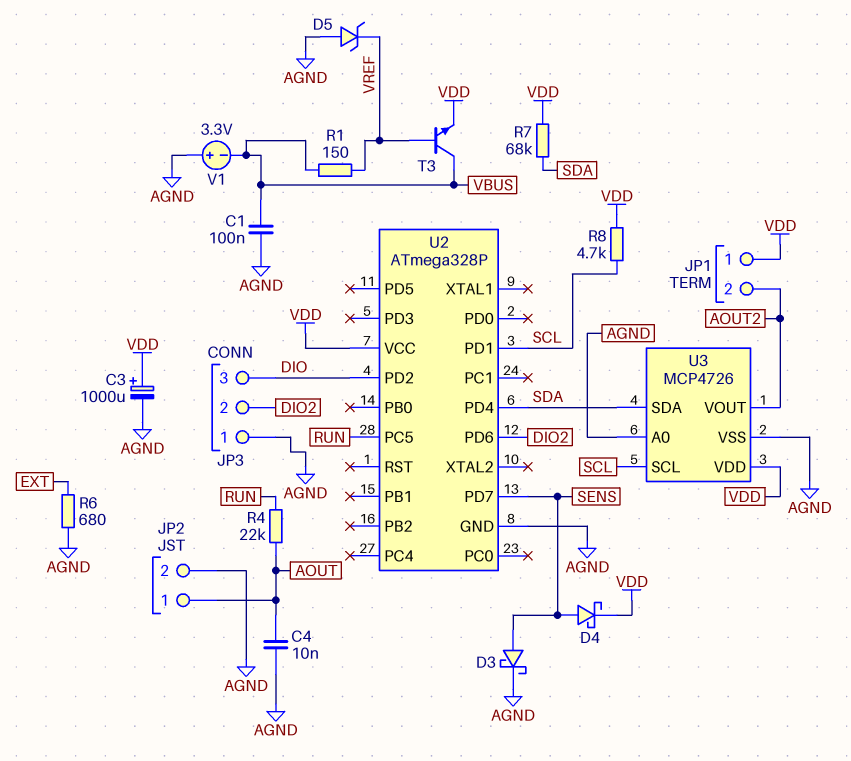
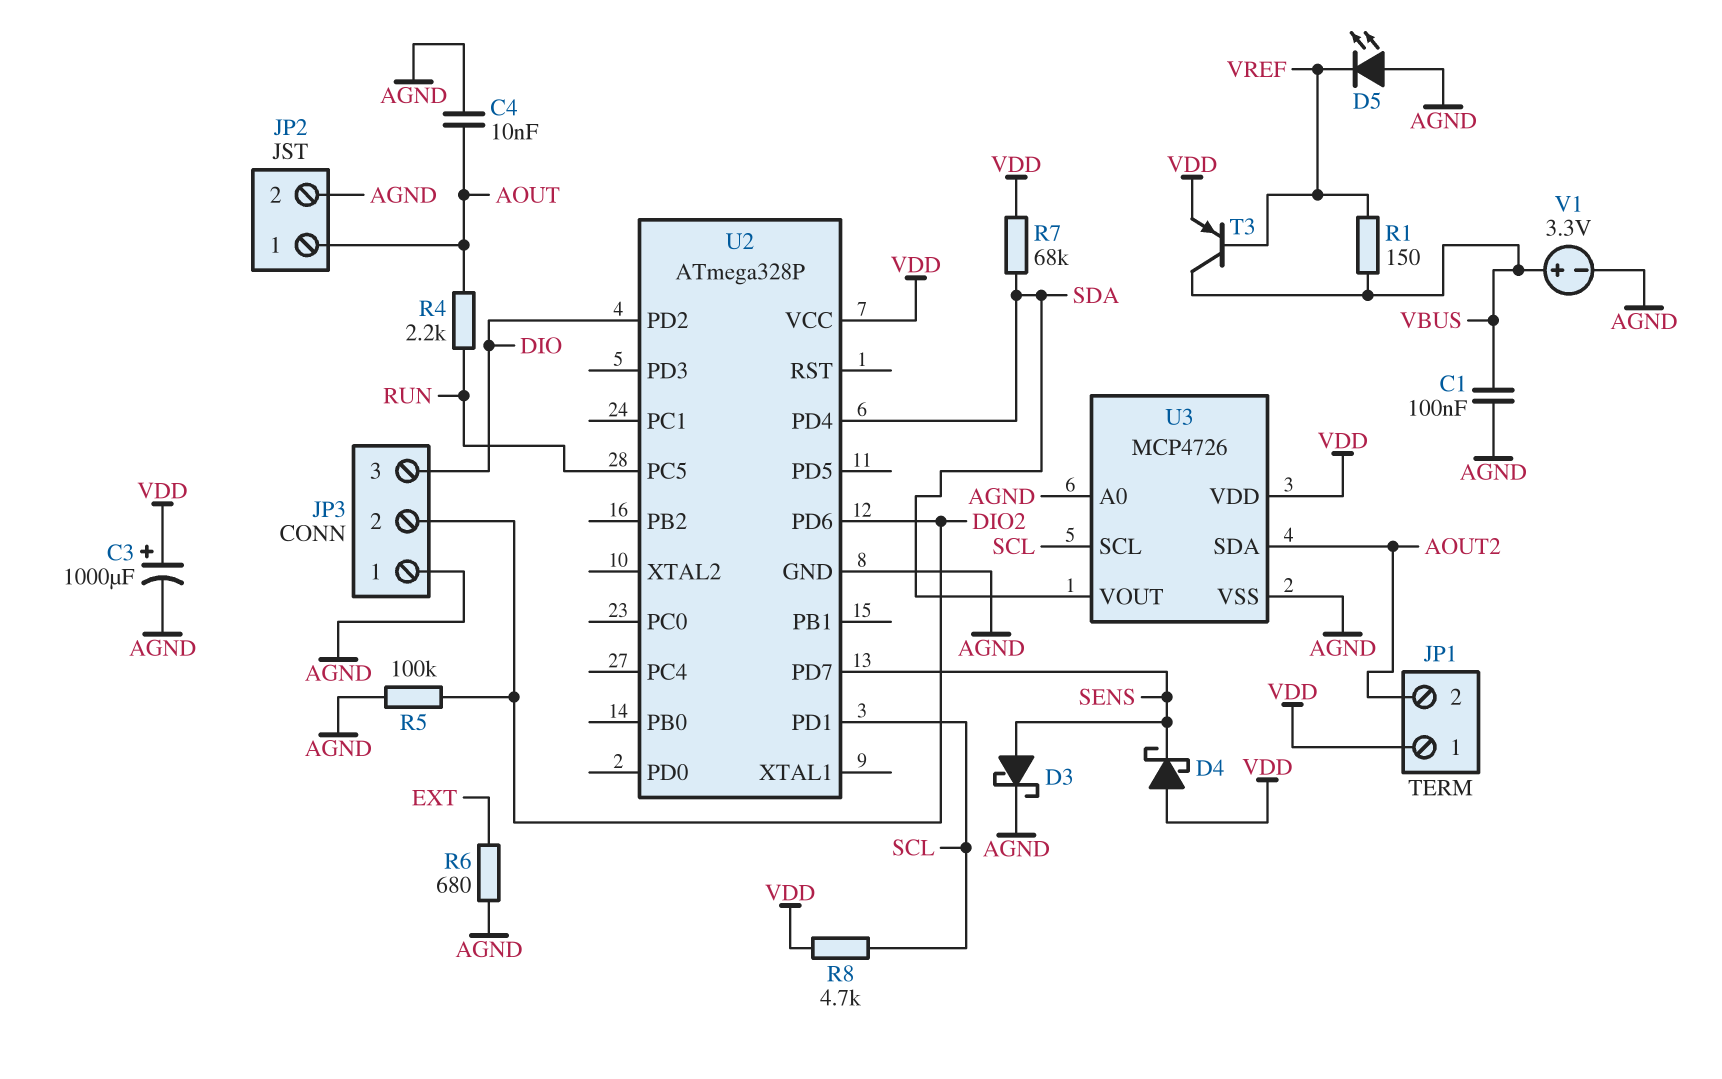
D4: schottky (A SENS, K VDD) -> schottky (A VDD, K SENS)
D5: zener (A AGND, K VREF) -> LED (A AGND, K VREF)
R4: 22k (AOUT, RUN) -> 2.2k (AOUT, RUN)
R5: none -> 100k (AGND, DIO2)
T3: NPN (B VREF, C VBUS, E VDD) -> PNP (B VREF, C VBUS, E VDD)
U3 pin SDA: SDA -> AOUT2
U3 pin VOUT: AOUT2 -> SDA
V1: 3.3V (plus AGND, minus VBUS) -> 3.3V (plus VBUS, minus AGND)

